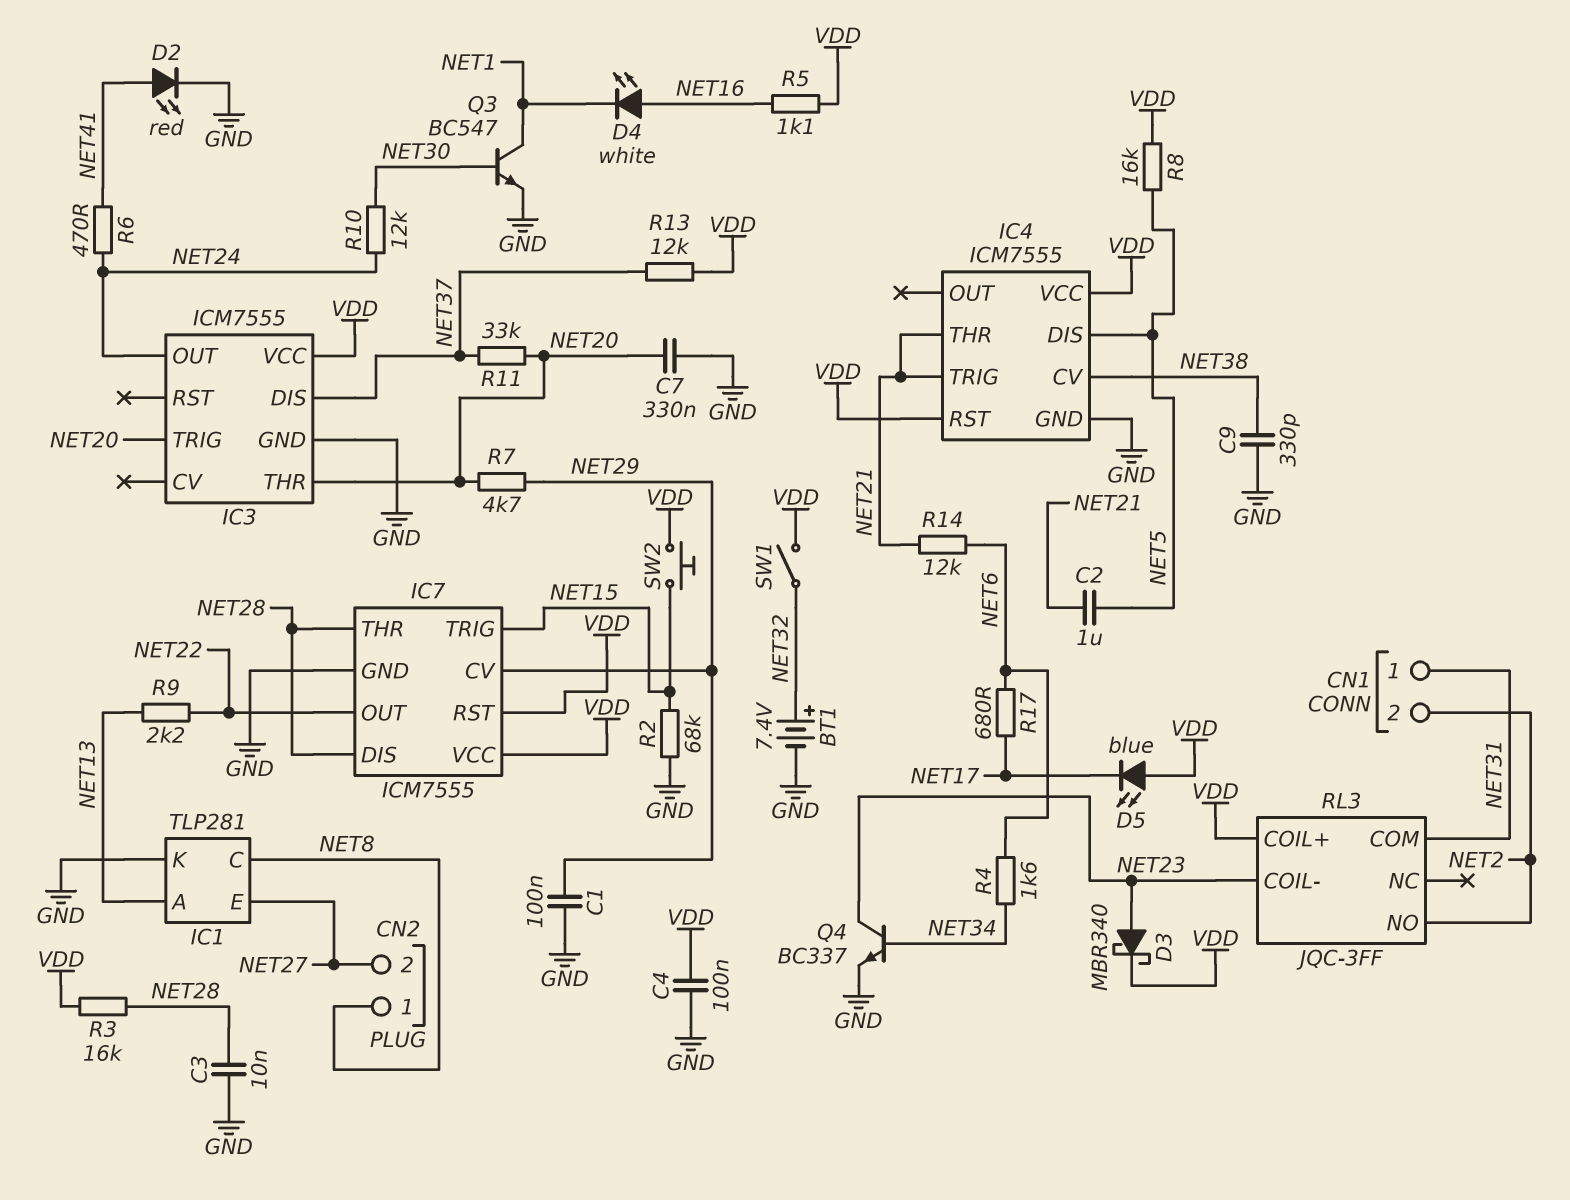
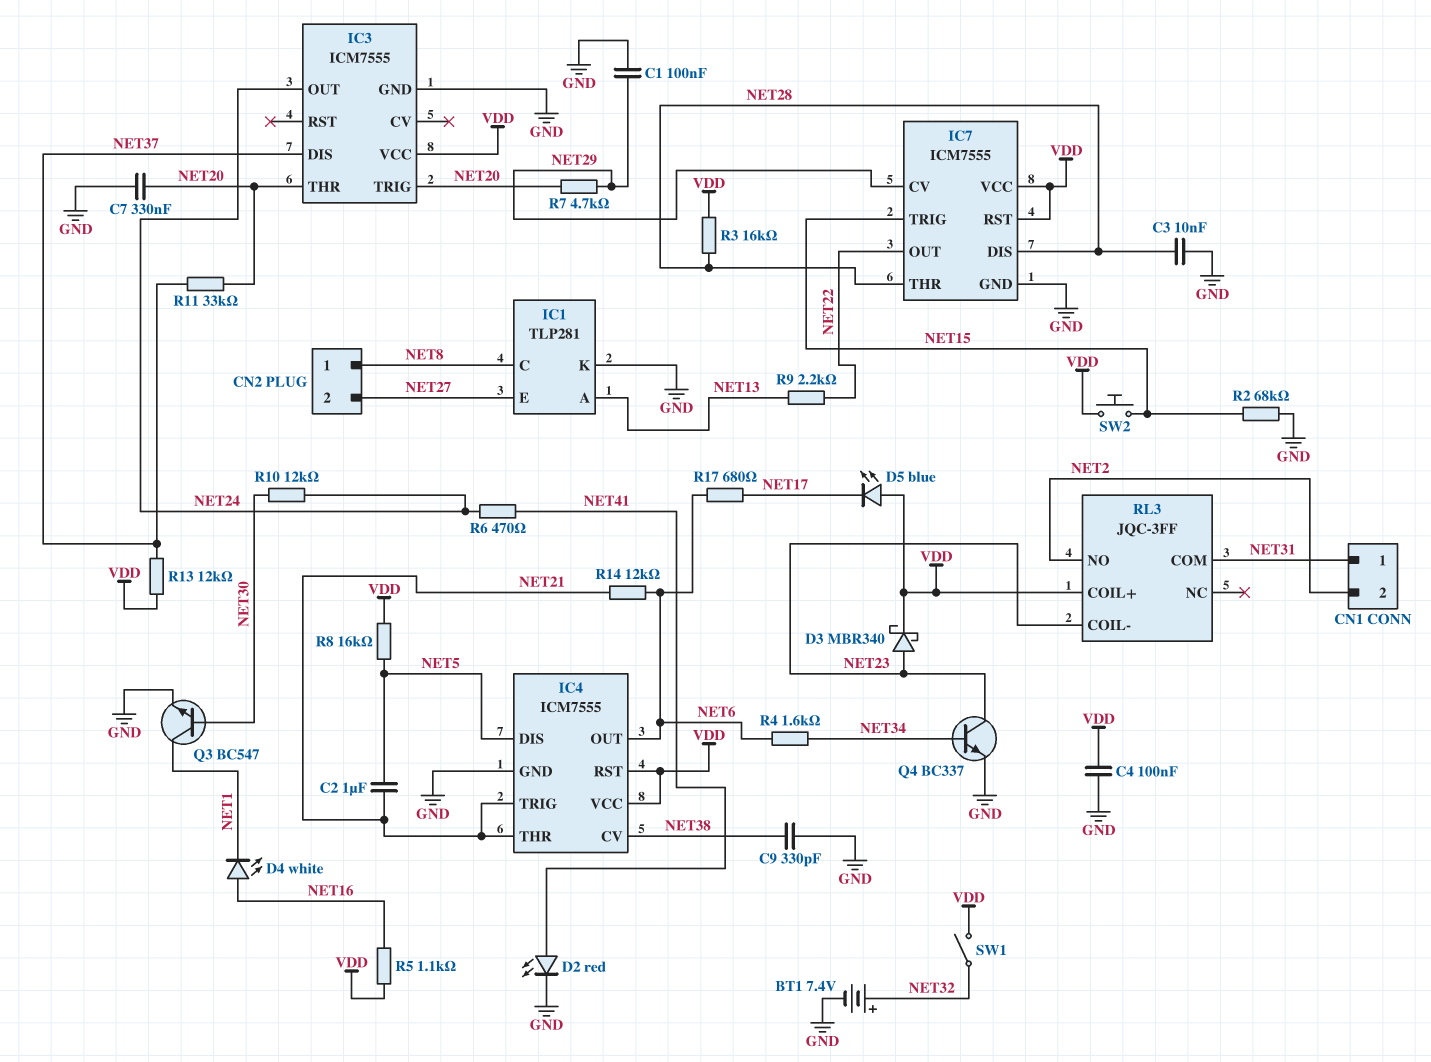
IC4 pin OUT: none -> NET6

